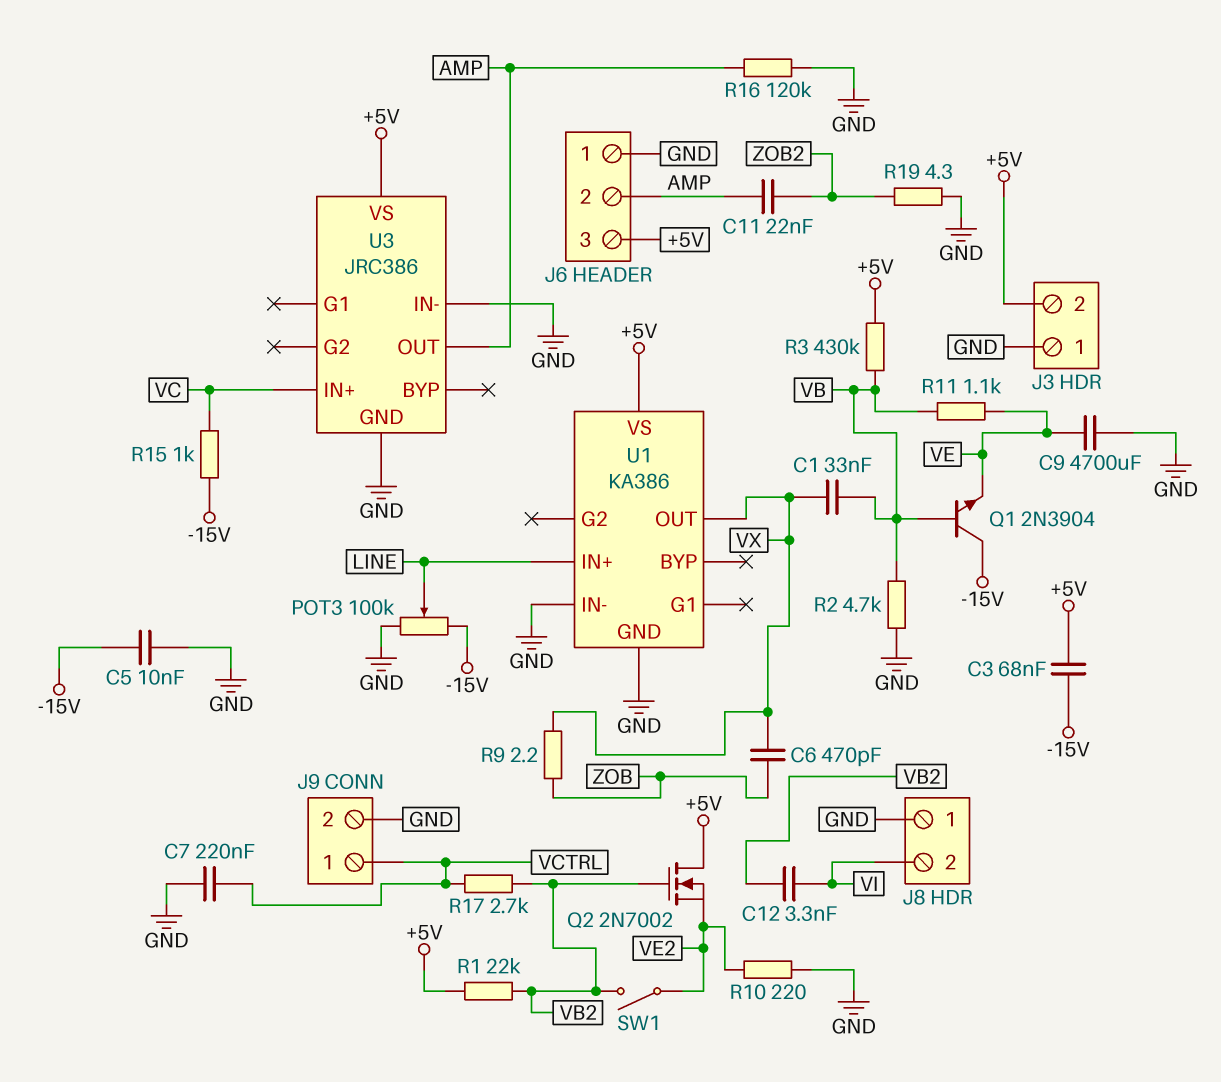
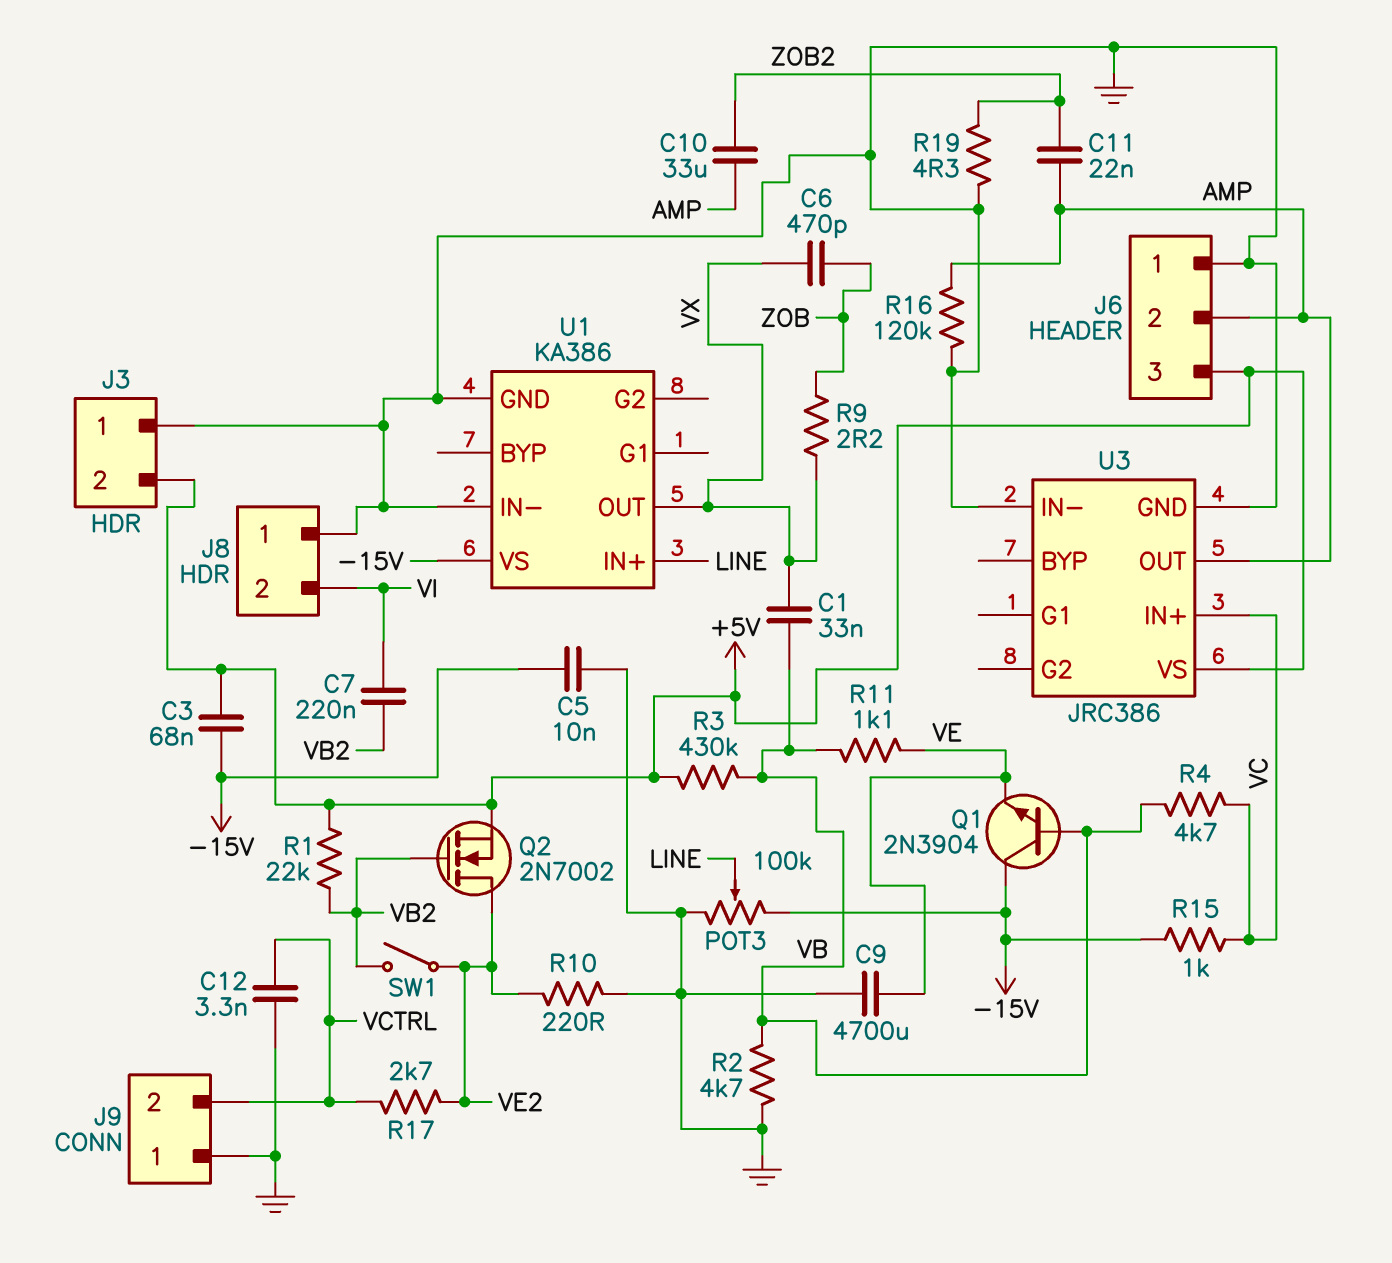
C7: 220nF (GND, VCTRL) -> 220nF (VB2, VI)
C10: none -> 33uF (AMP, ZOB2)
C12: 3.3nF (VB2, VI) -> 3.3nF (GND, VCTRL)
J9 pin 1: VCTRL -> GND
J9 pin 2: GND -> VCTRL
Q2: NMOS 2N7002 (G VB2, D +5V, S VE2) -> NMOS 2N7002 (G VB2, D VE2, S +5V)
R4: none -> 4.7k (VB, VC)
R17: 2.7k (VB2, VCTRL) -> 2.7k (VCTRL, VE2)
U1 pin VS: +5V -> -15V

